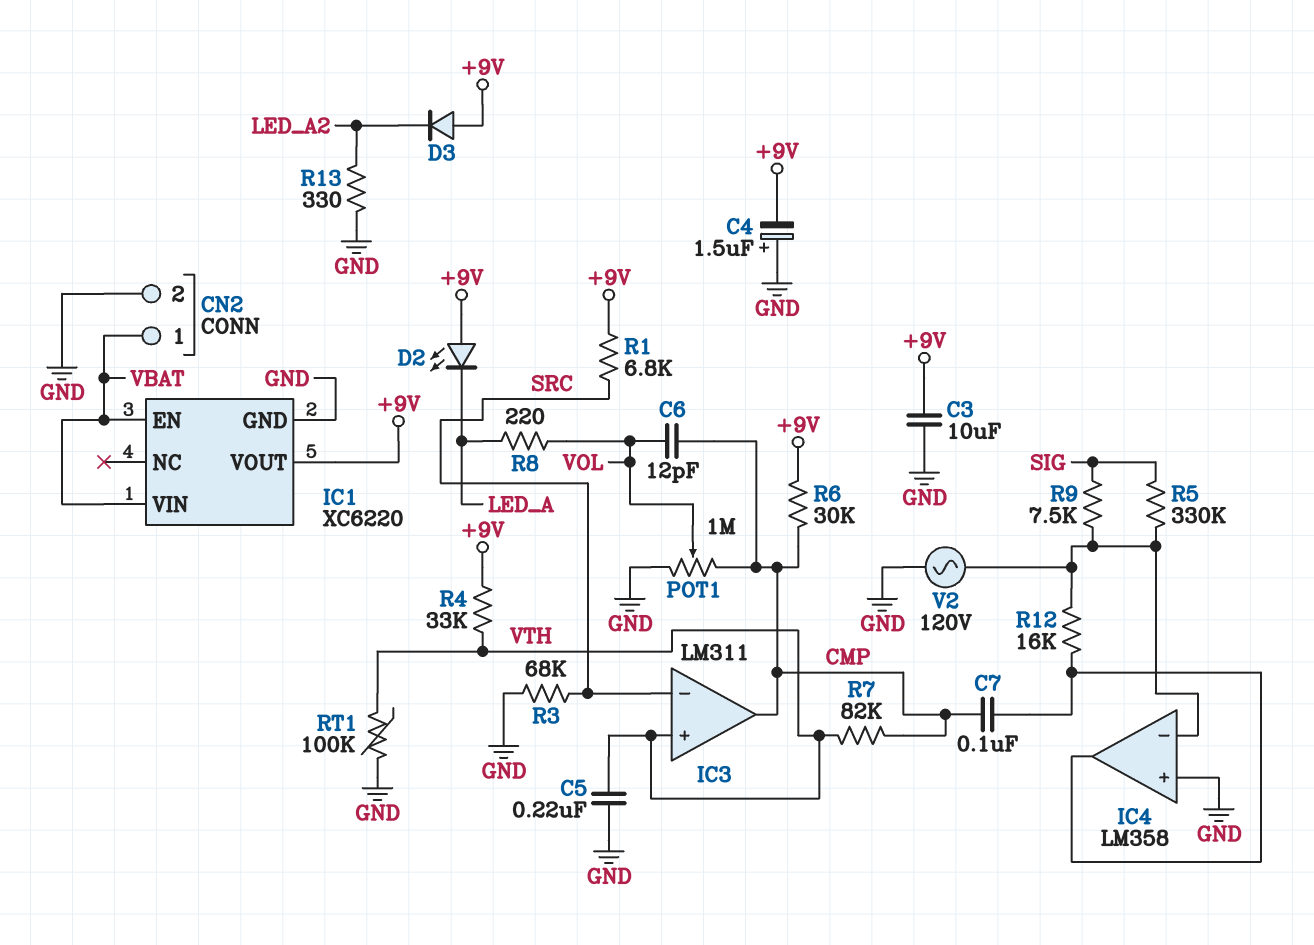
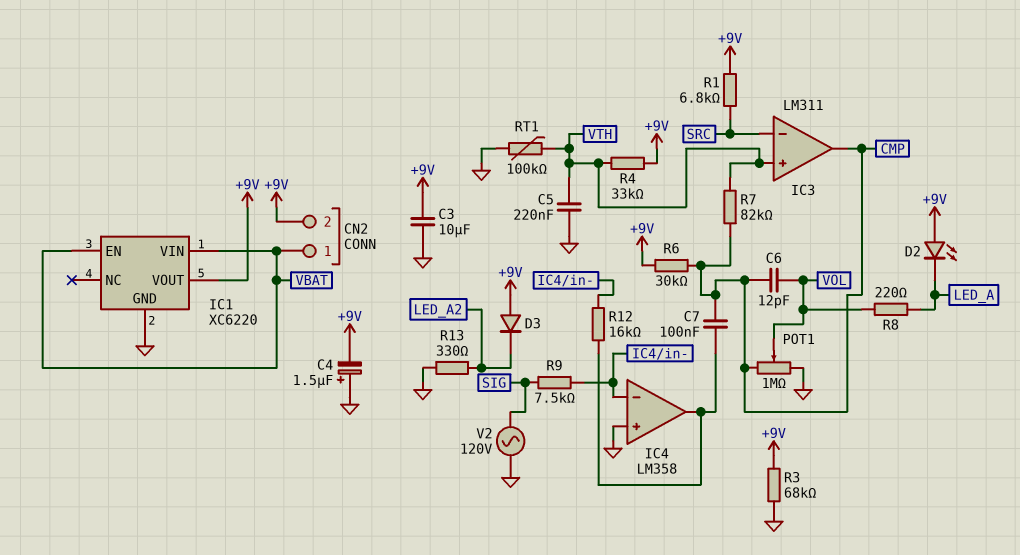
CN2 pin 2: GND -> +9V
R3: 68k (GND, SRC) -> 68k (+9V, GND)
R5: 330k (IC4/in-, SIG) -> none
V2: AC 120V (GND, IC4/in-) -> AC 120V (GND, SIG)

